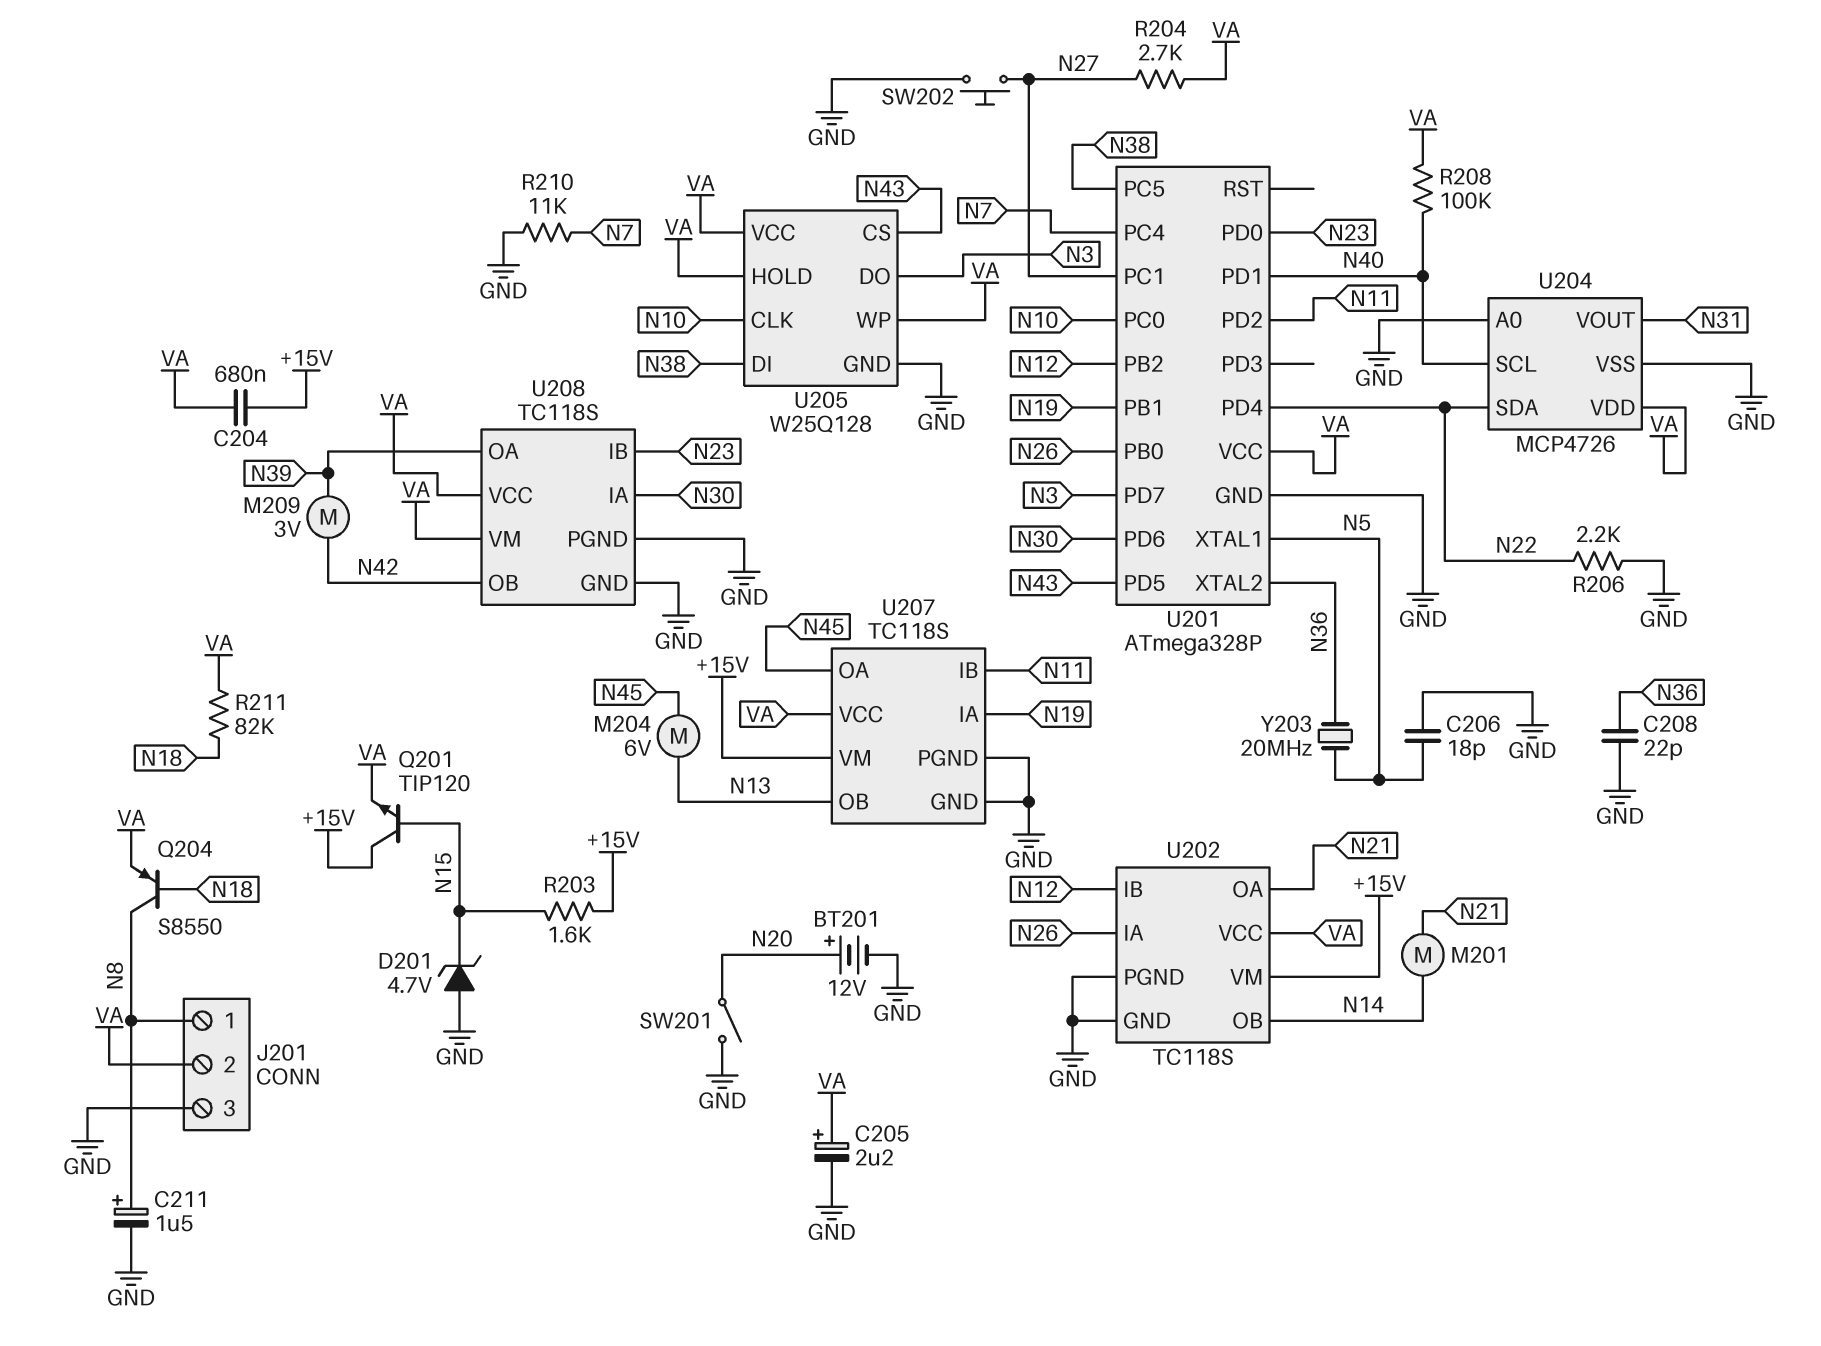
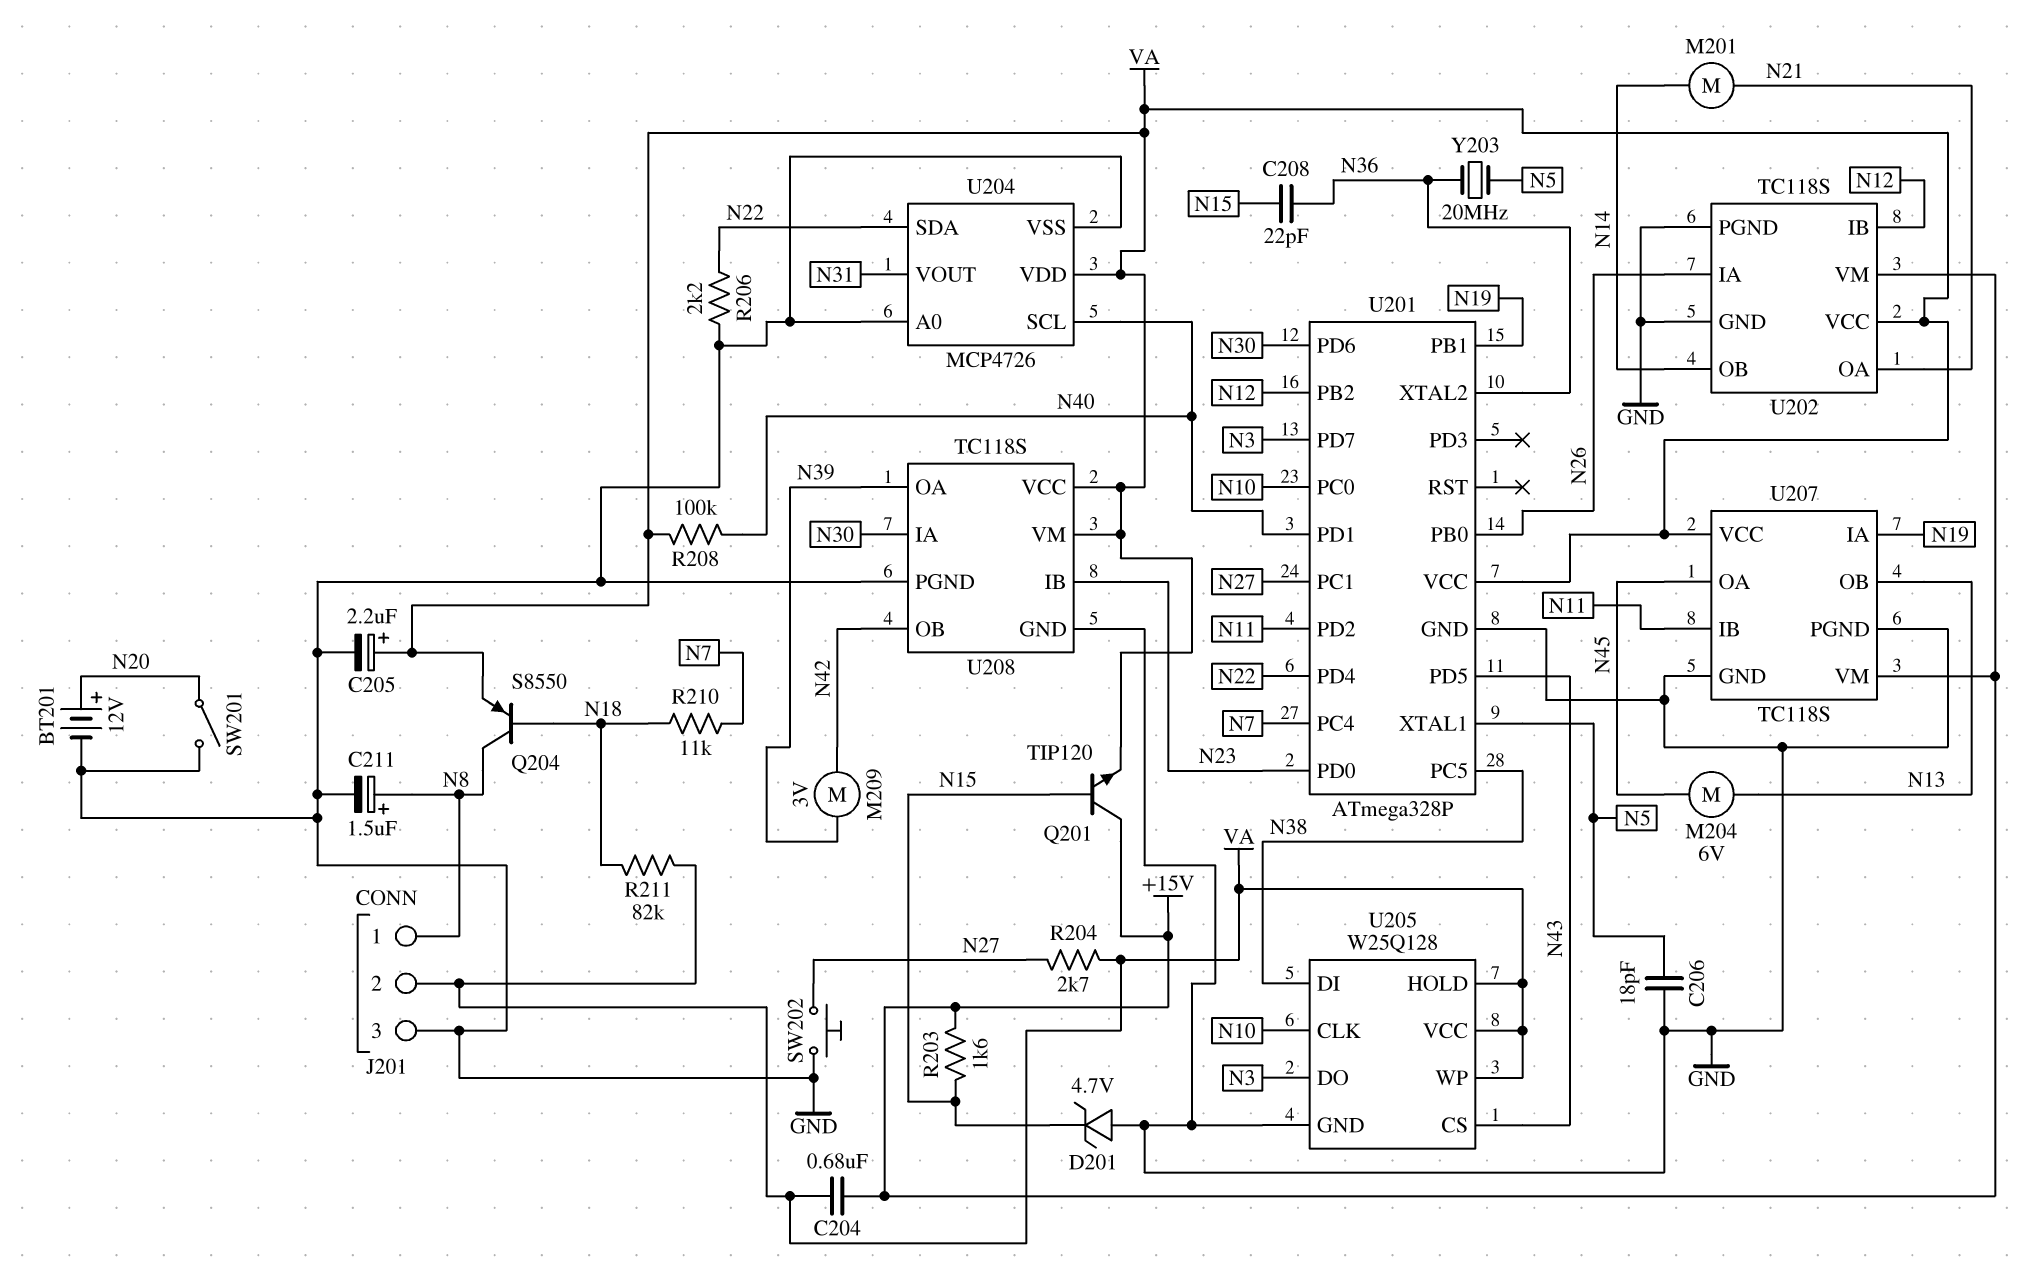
C208: 22pF (GND, N36) -> 22pF (N15, N36)
R210: 11k (GND, N7) -> 11k (N7, N18)

